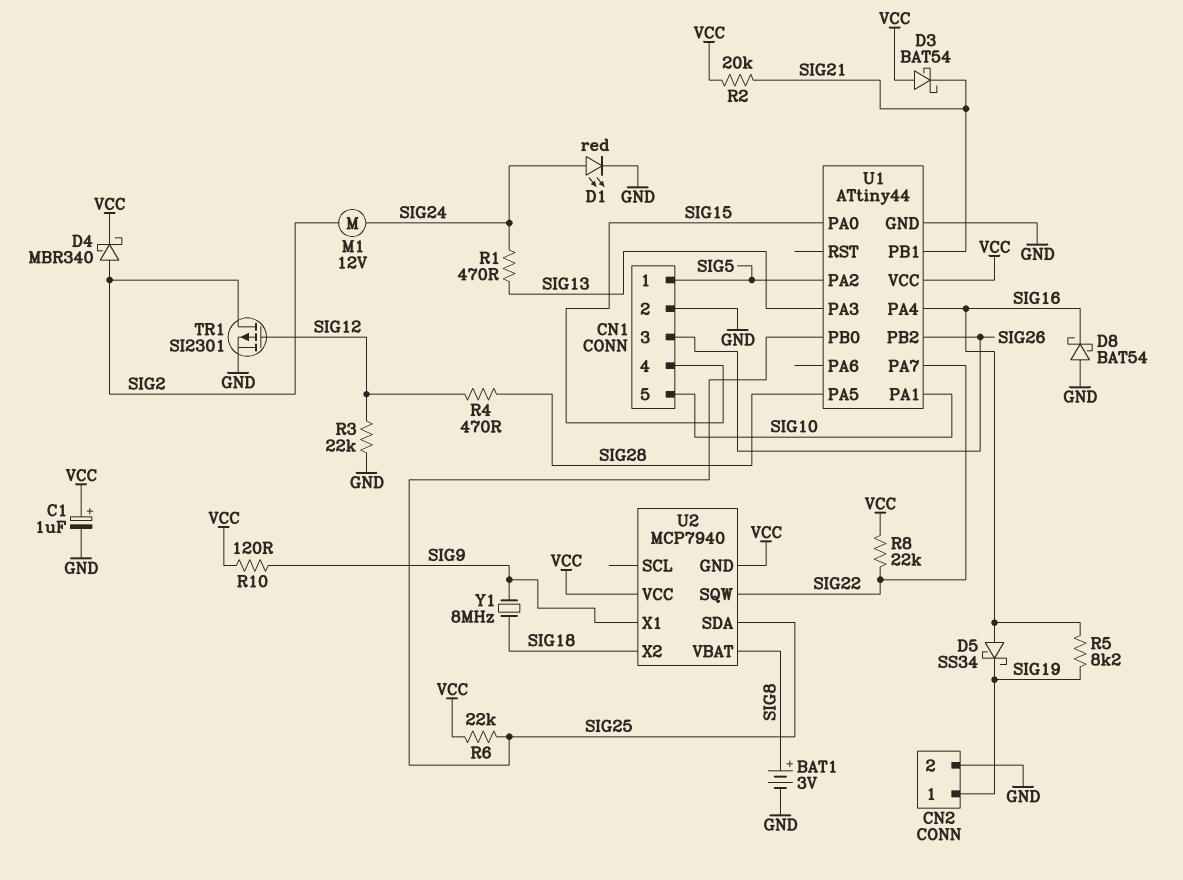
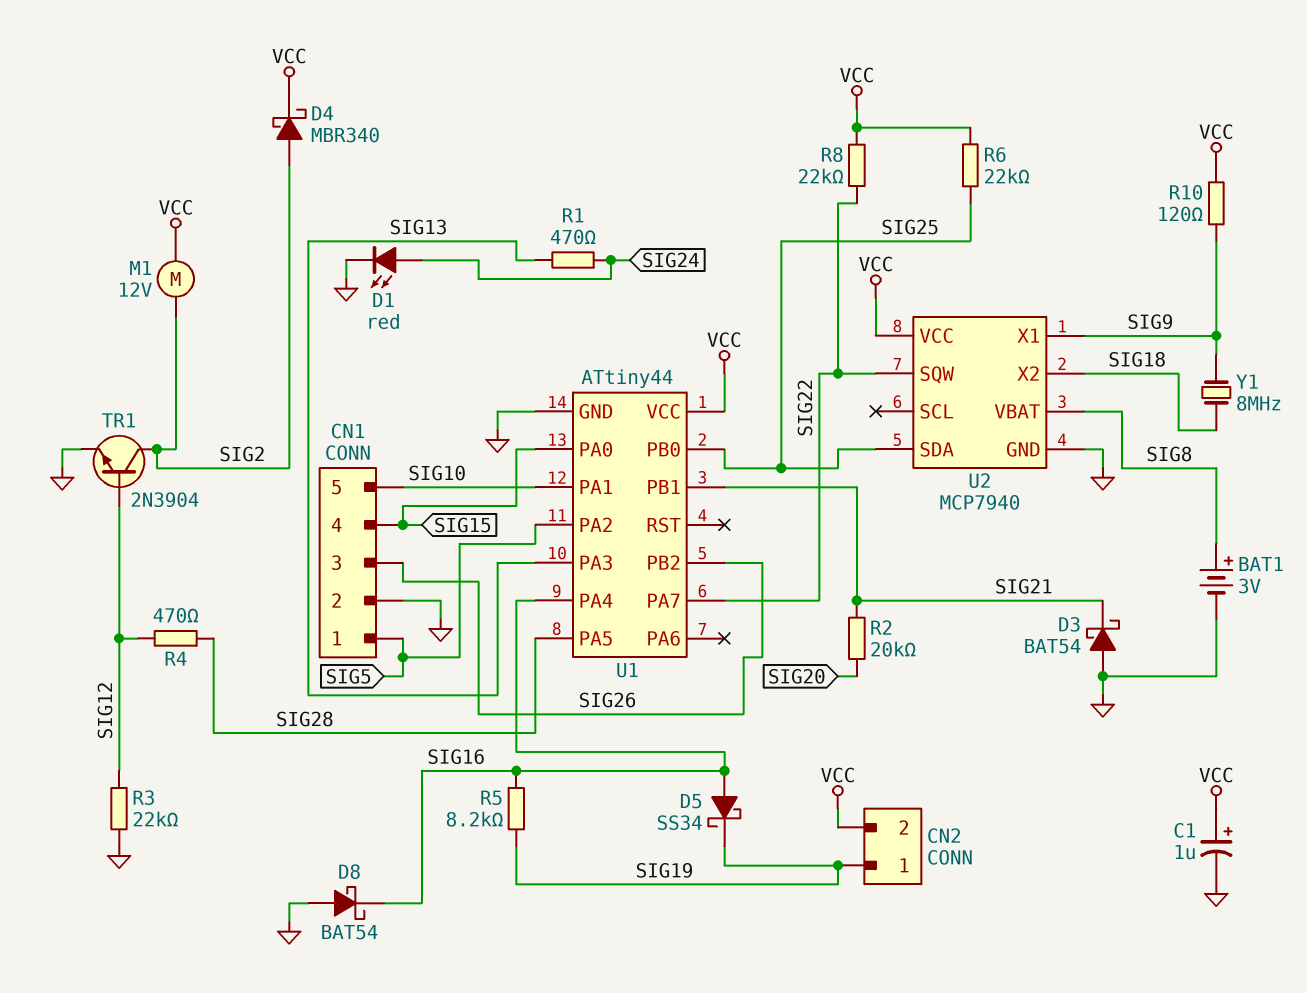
CN2 pin 2: GND -> VCC
D3: schottky BAT54 (A VCC, K SIG21) -> schottky BAT54 (A GND, K SIG21)
M1: motor 12V (SIG2, SIG24) -> motor 12V (SIG2, VCC)
R2: 20k (SIG21, VCC) -> 20k (SIG20, SIG21)
TR1: PMOS SI2301 (G SIG12, D SIG2, S GND) -> NPN 2N3904 (B SIG12, C SIG2, E GND)
U2 pin GND: VCC -> GND

